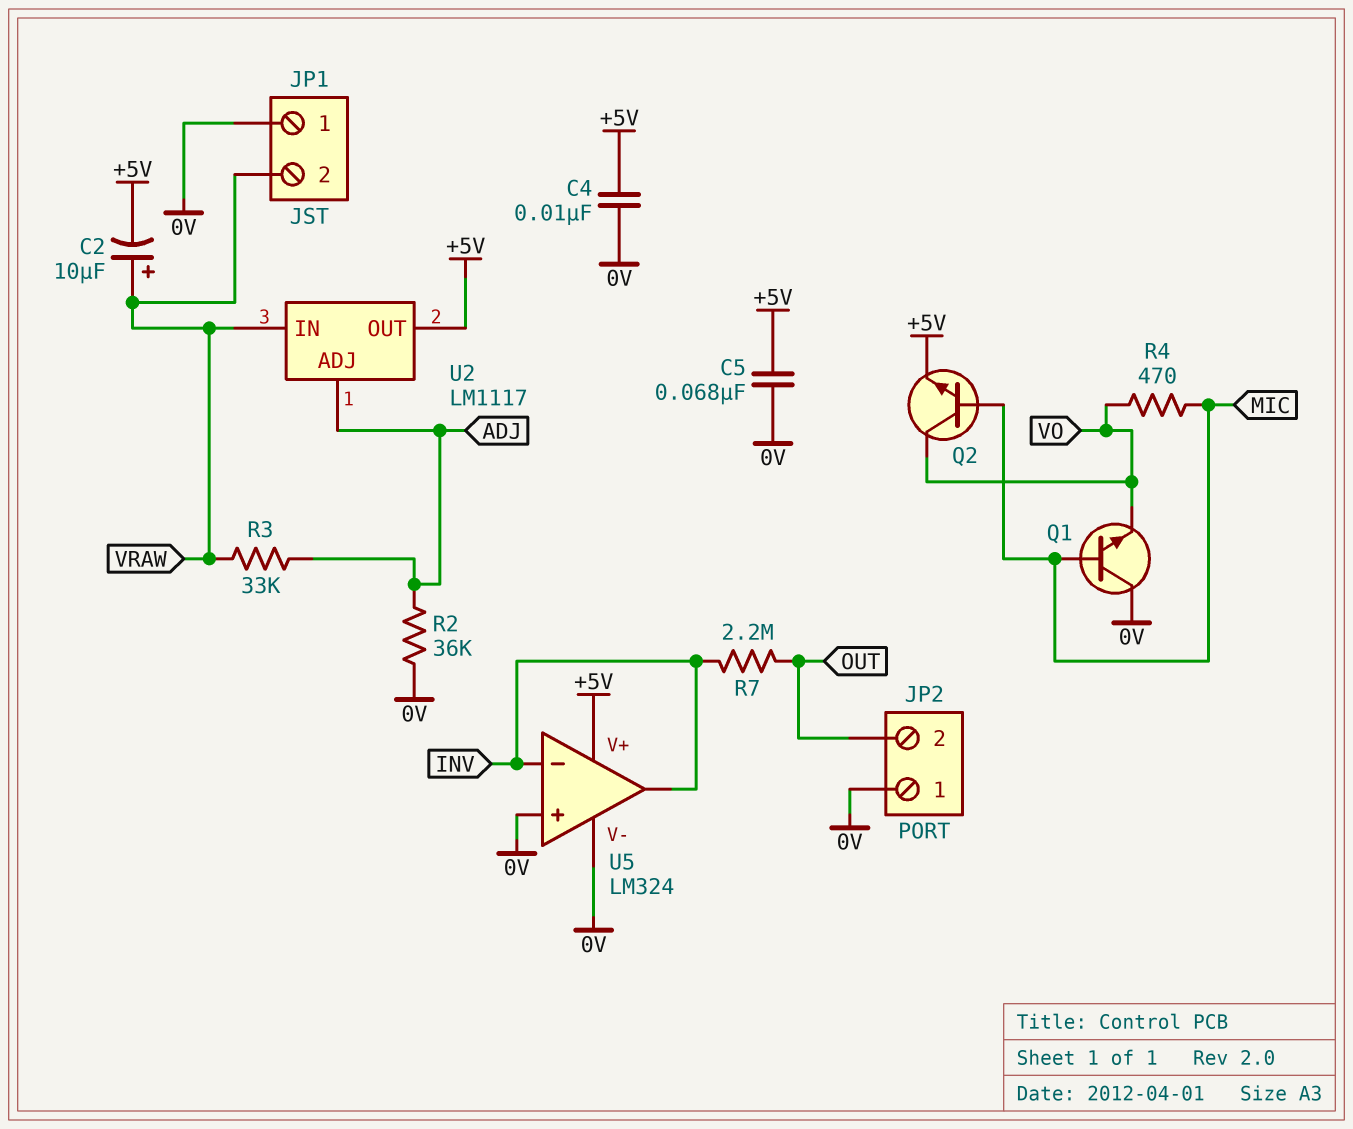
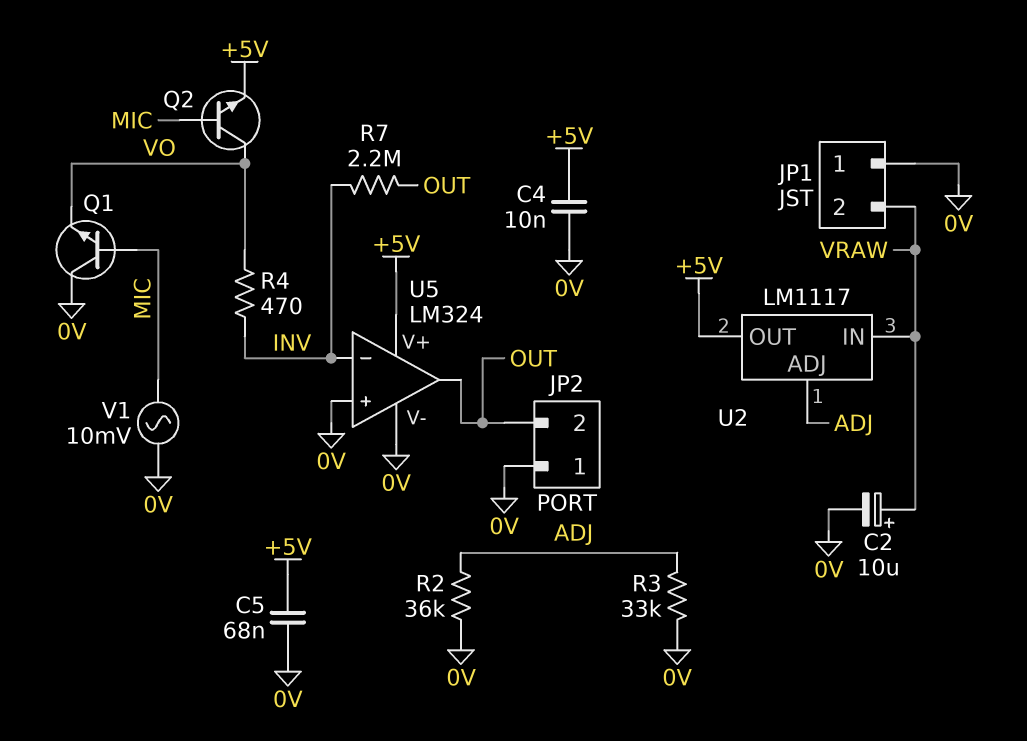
C2: 10uF (plus VRAW, minus +5V) -> 10uF (plus VRAW, minus 0V)
R3: 33k (ADJ, VRAW) -> 33k (0V, ADJ)
R4: 470 (MIC, VO) -> 470 (INV, VO)
U5 pin out: INV -> OUT
V1: none -> AC 10mV (0V, MIC)

